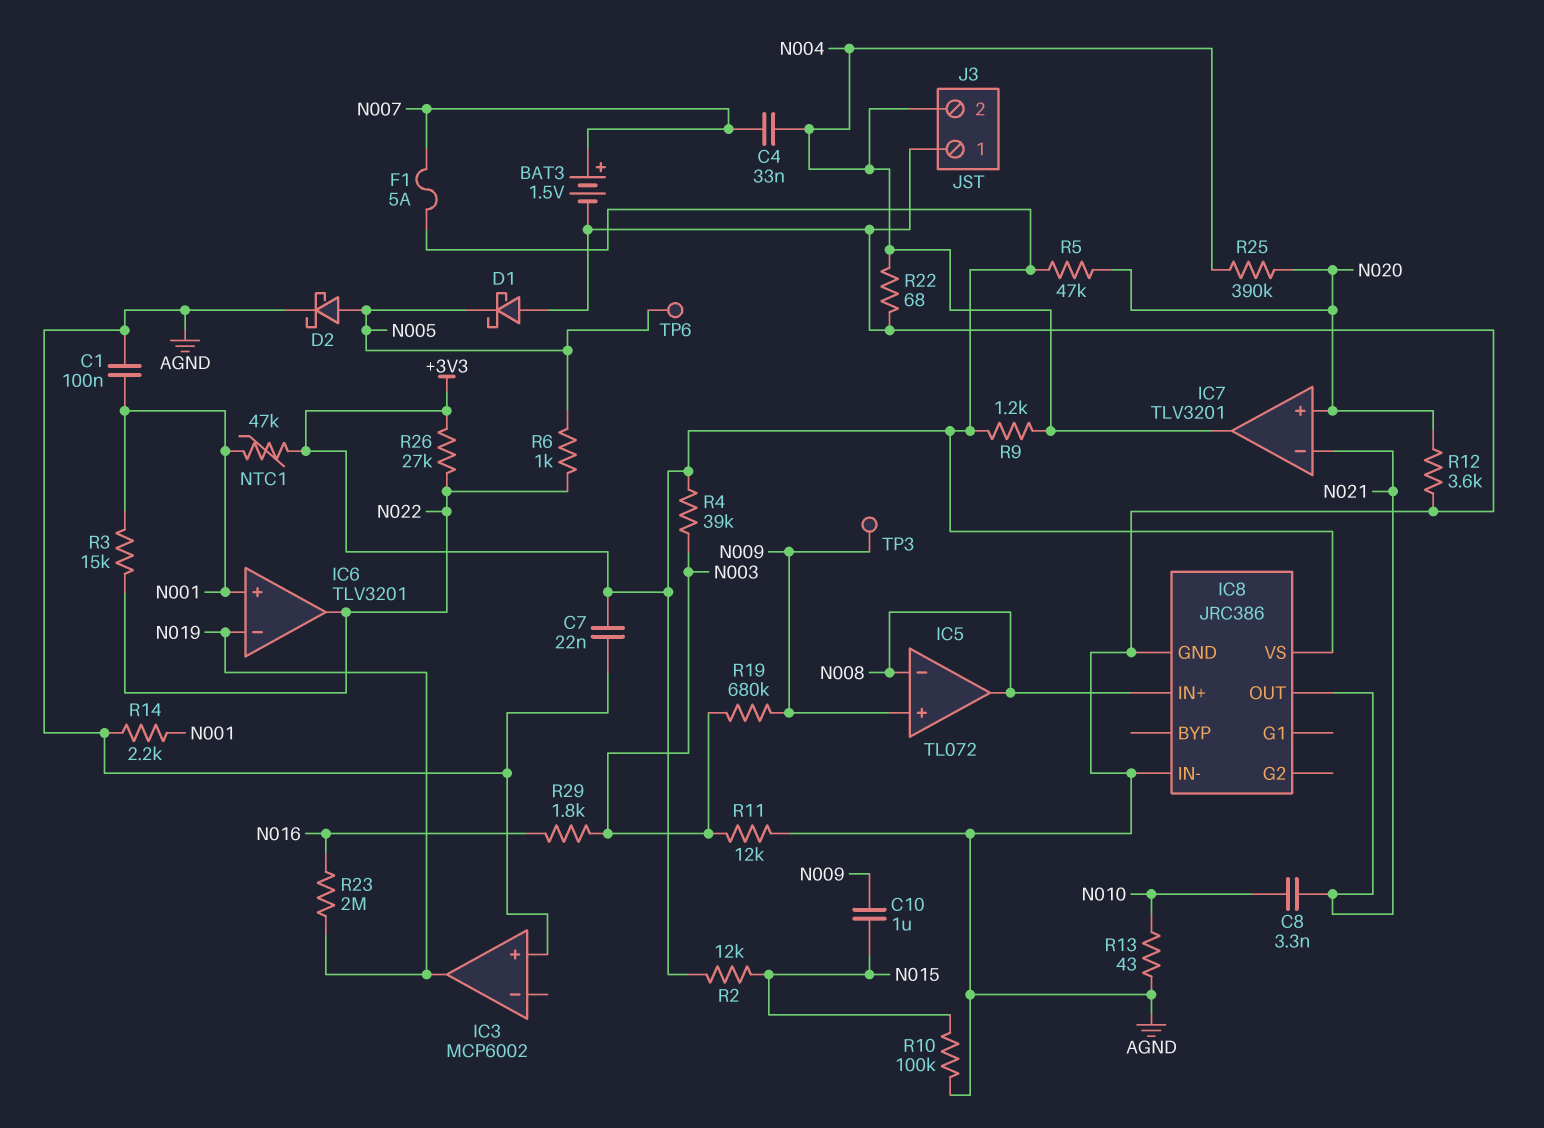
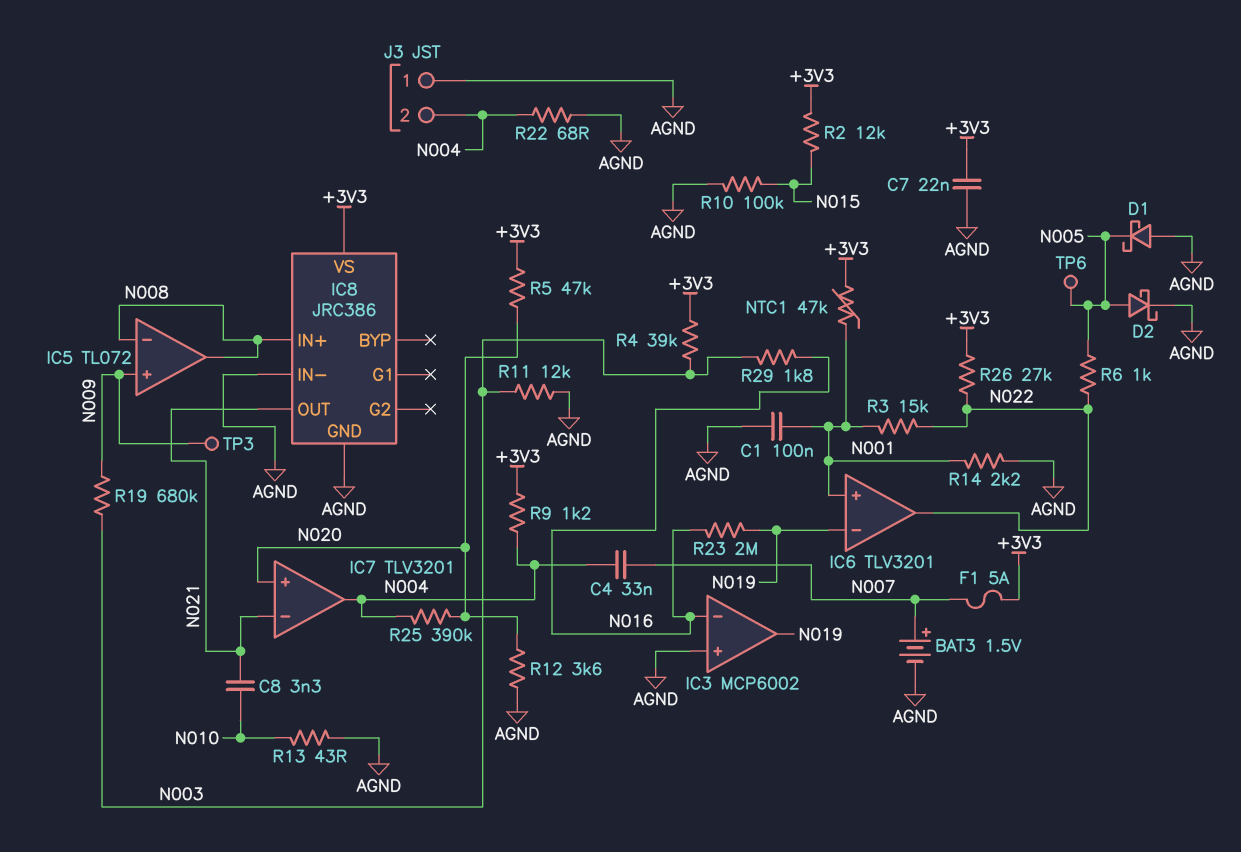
C10: 1uF (N009, N015) -> none
IC3 pin in-: none -> N016

